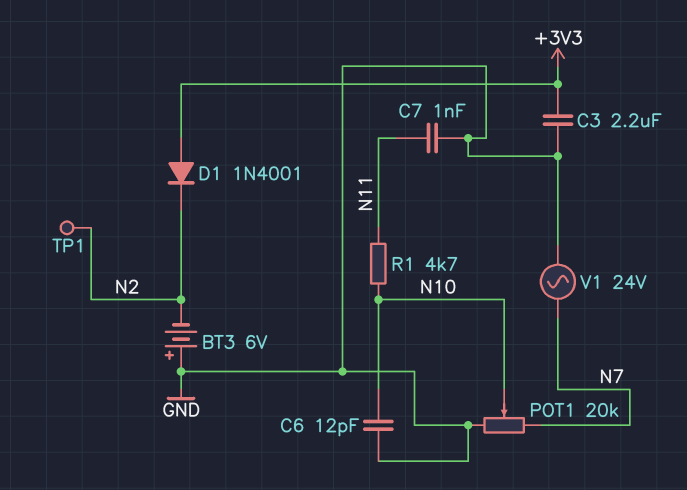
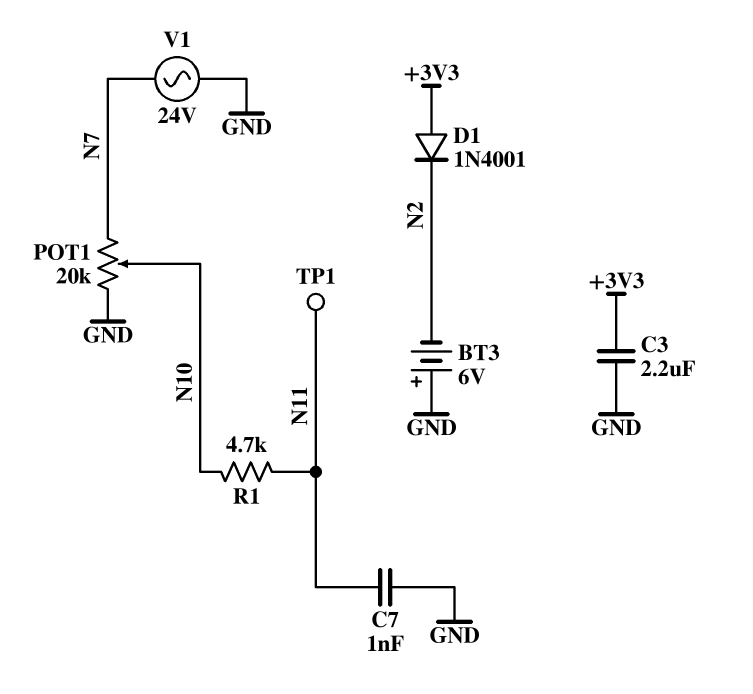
C6: 12pF (GND, N10) -> none
TP1: test point (N2) -> test point (N11)

